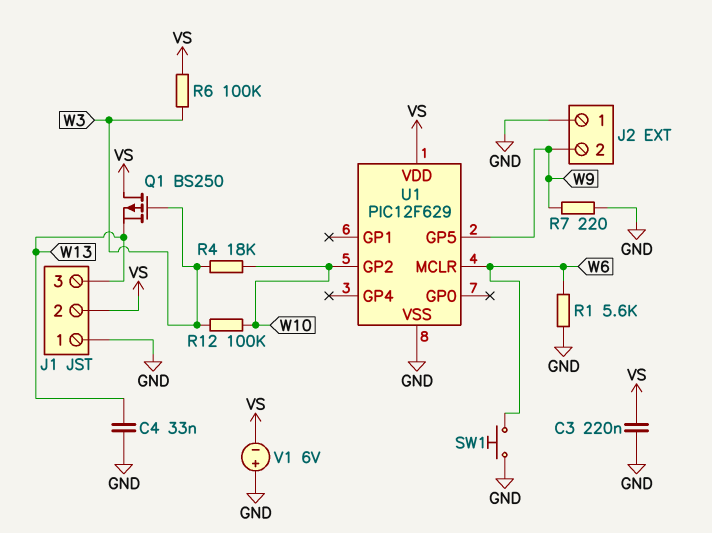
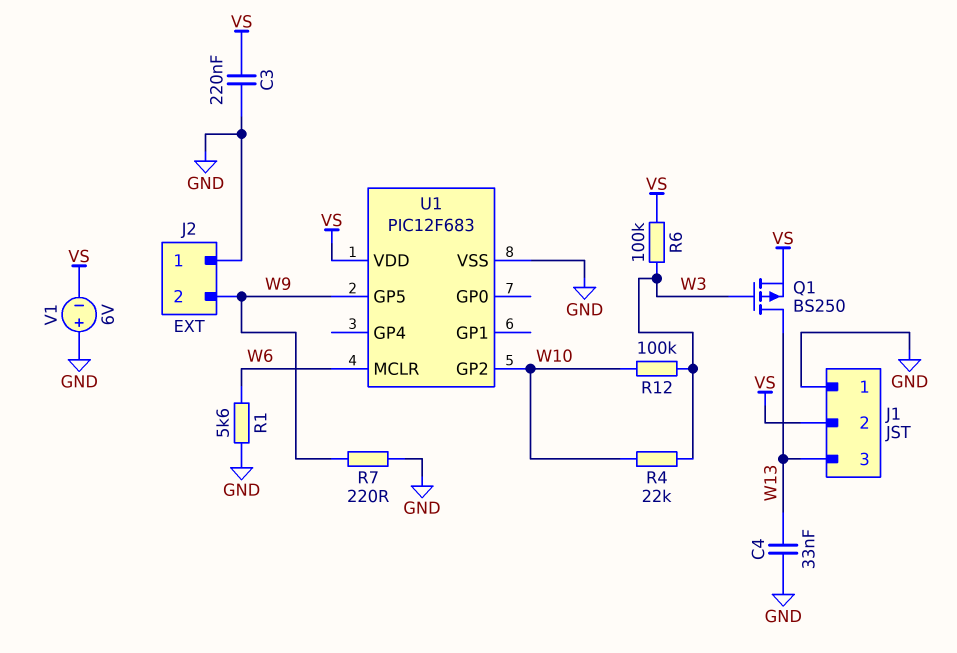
Q1: PMOS BS250 (G W3, D VS, S W13) -> PMOS BS250 (G W3, D W13, S VS)
R4: 18k (W3, W10) -> 22k (W3, W10)
SW1: button (GND, W6) -> none
U1: PIC12F629 -> PIC12F683

